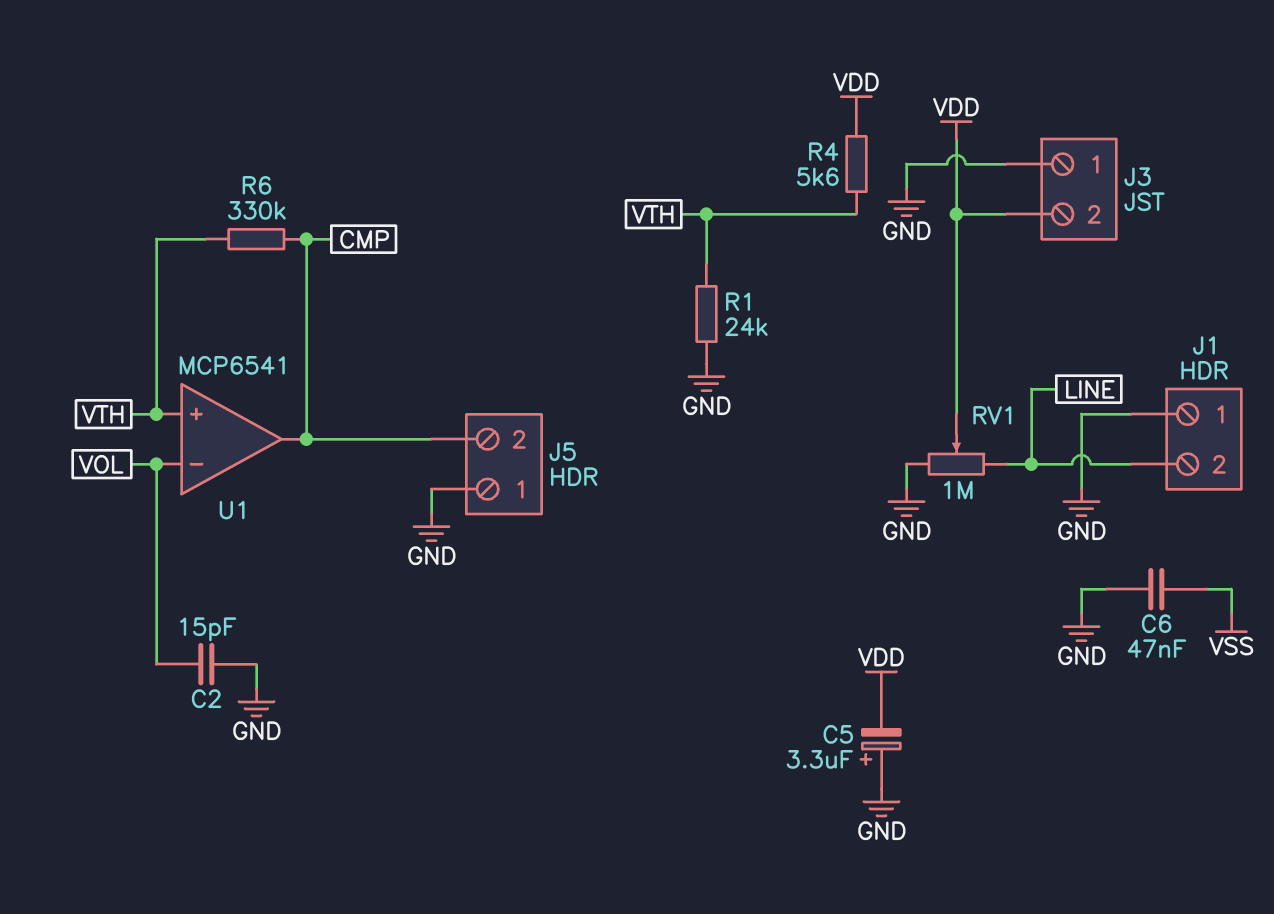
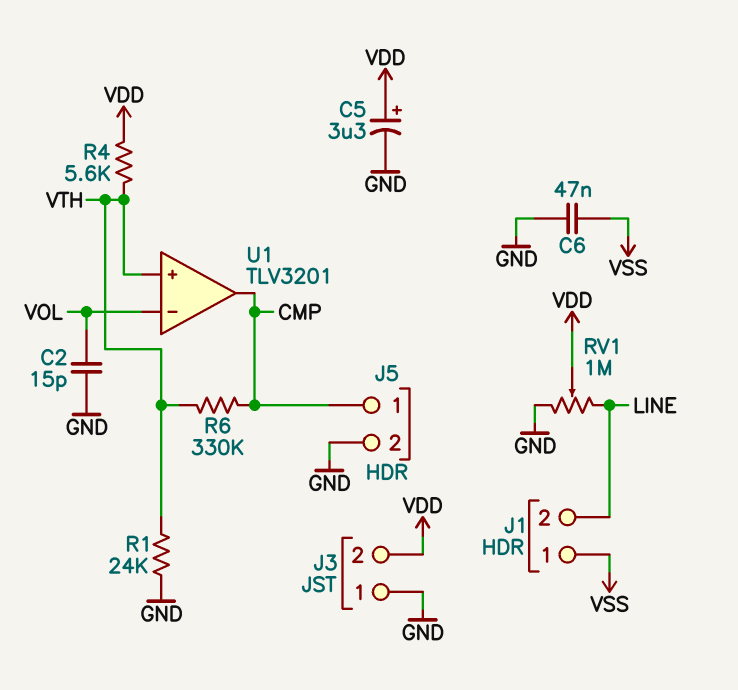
C5: 3.3uF (plus GND, minus VDD) -> 3.3uF (plus VDD, minus GND)
J1 pin 1: GND -> VSS
J5 pin 1: GND -> CMP
J5 pin 2: CMP -> GND
U1: MCP6541 -> TLV3201

